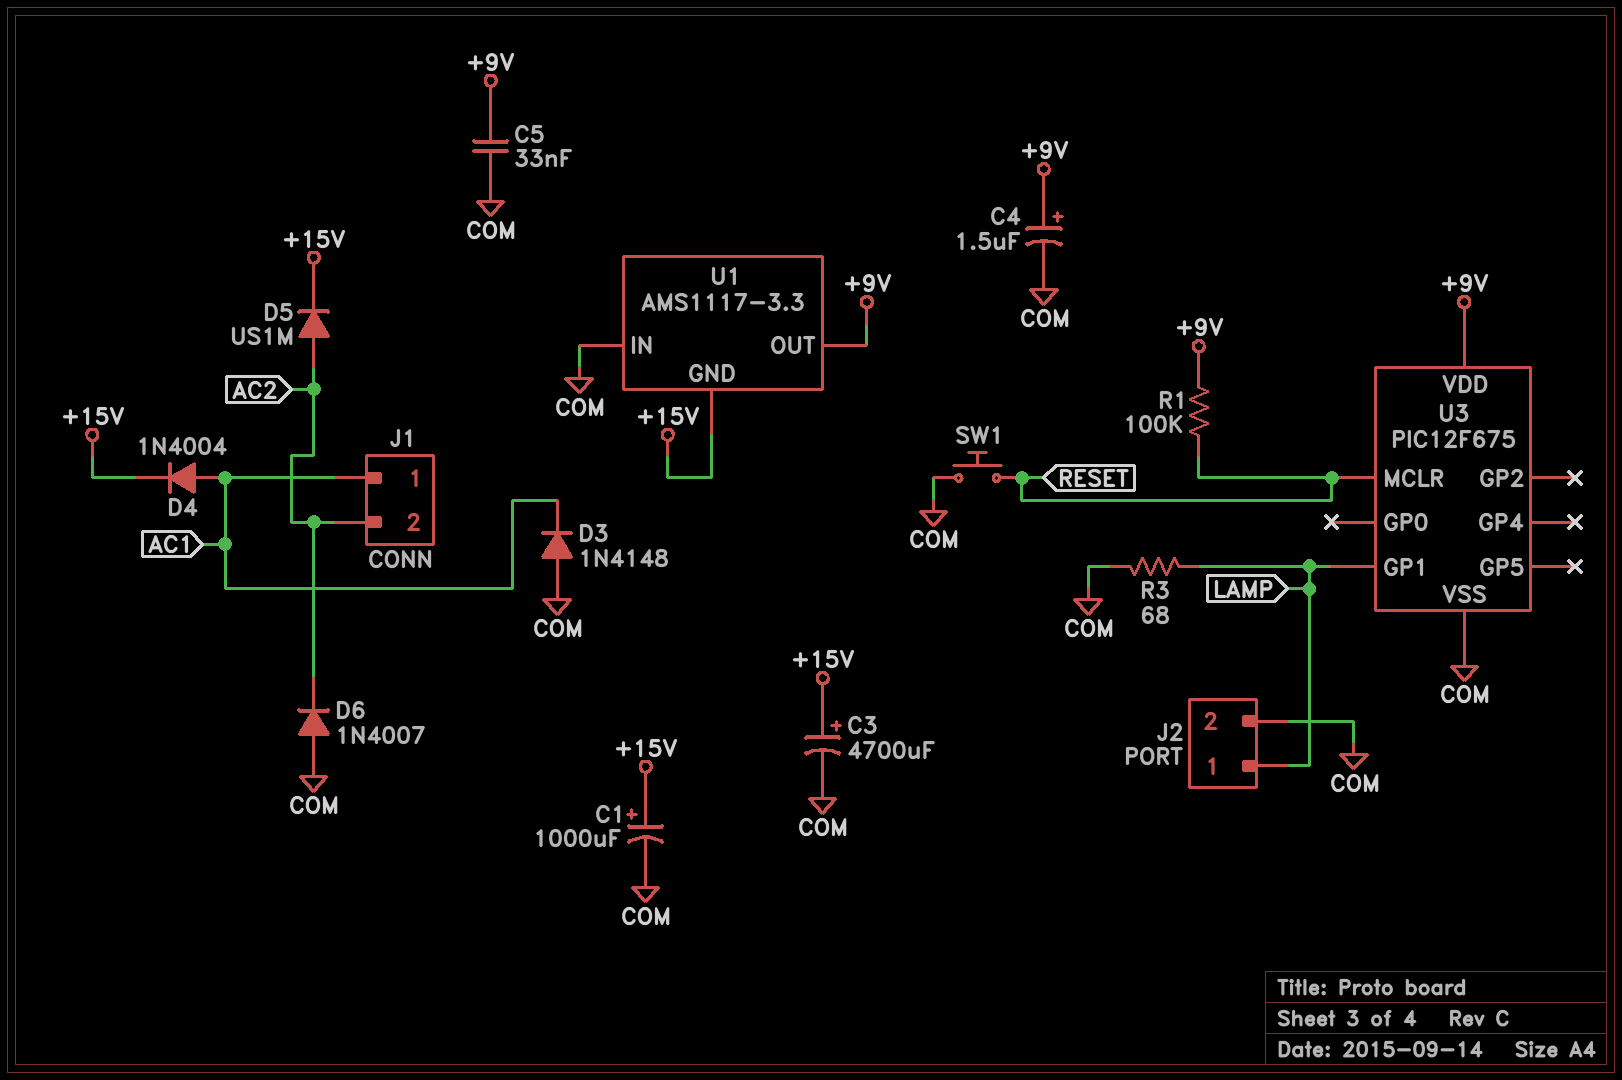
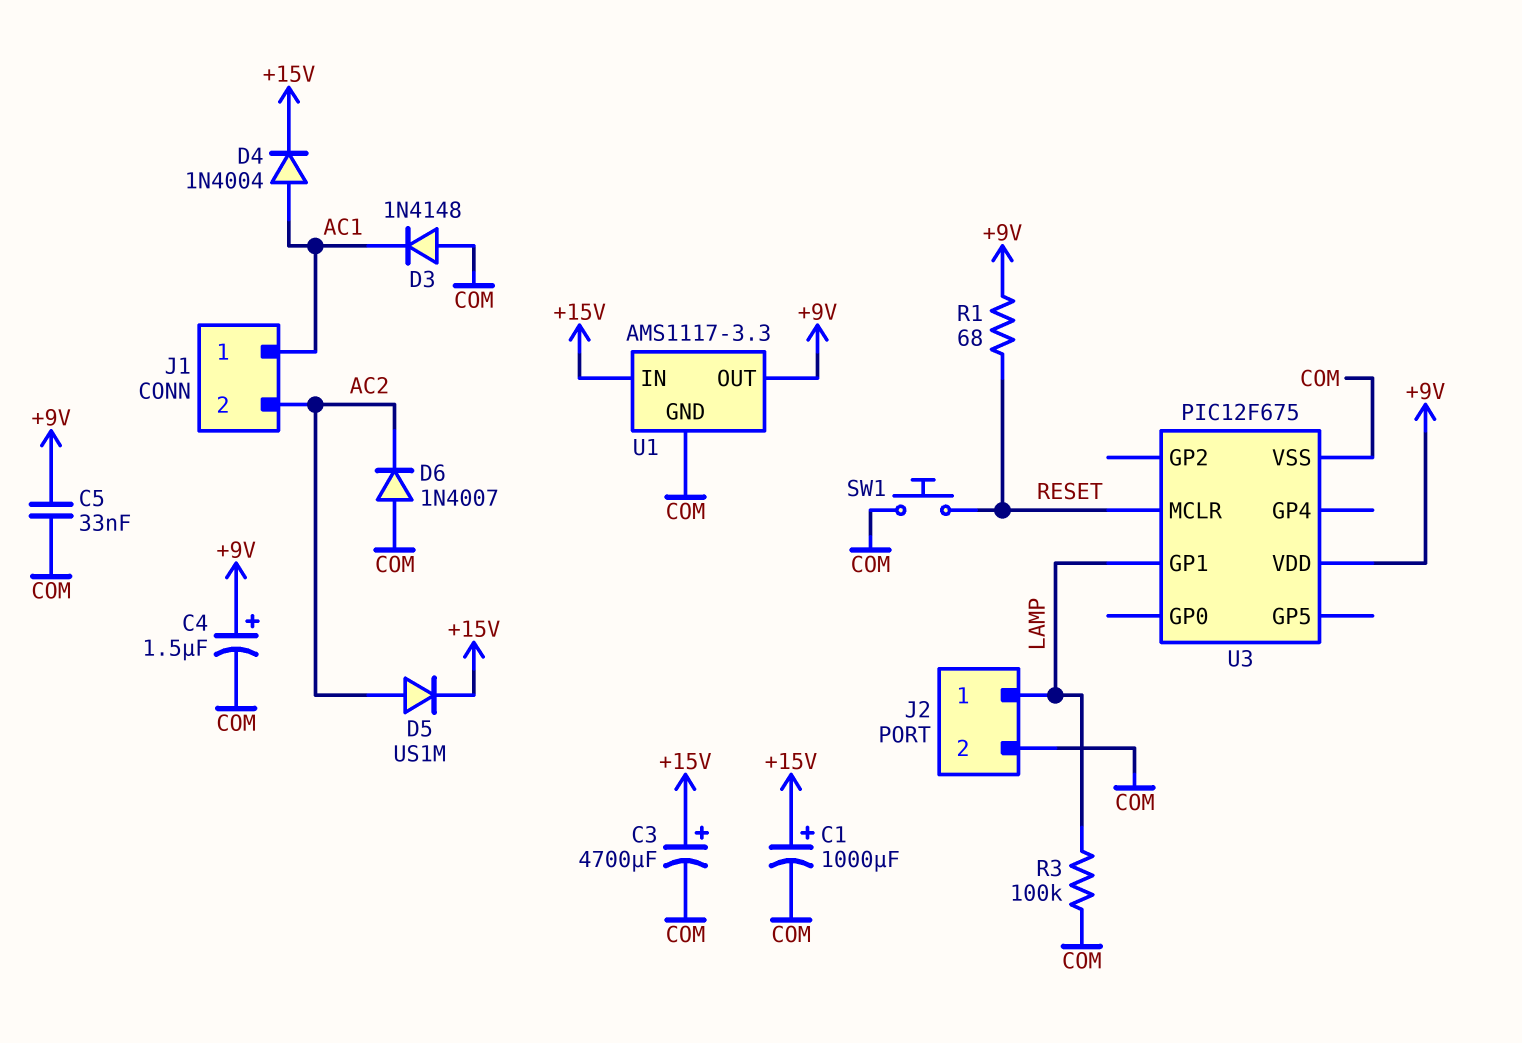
R1: 100k (+9V, RESET) -> 68 (+9V, RESET)
R3: 68 (COM, LAMP) -> 100k (COM, LAMP)
U1 pin GND: +15V -> COM
U1 pin IN: COM -> +15V

